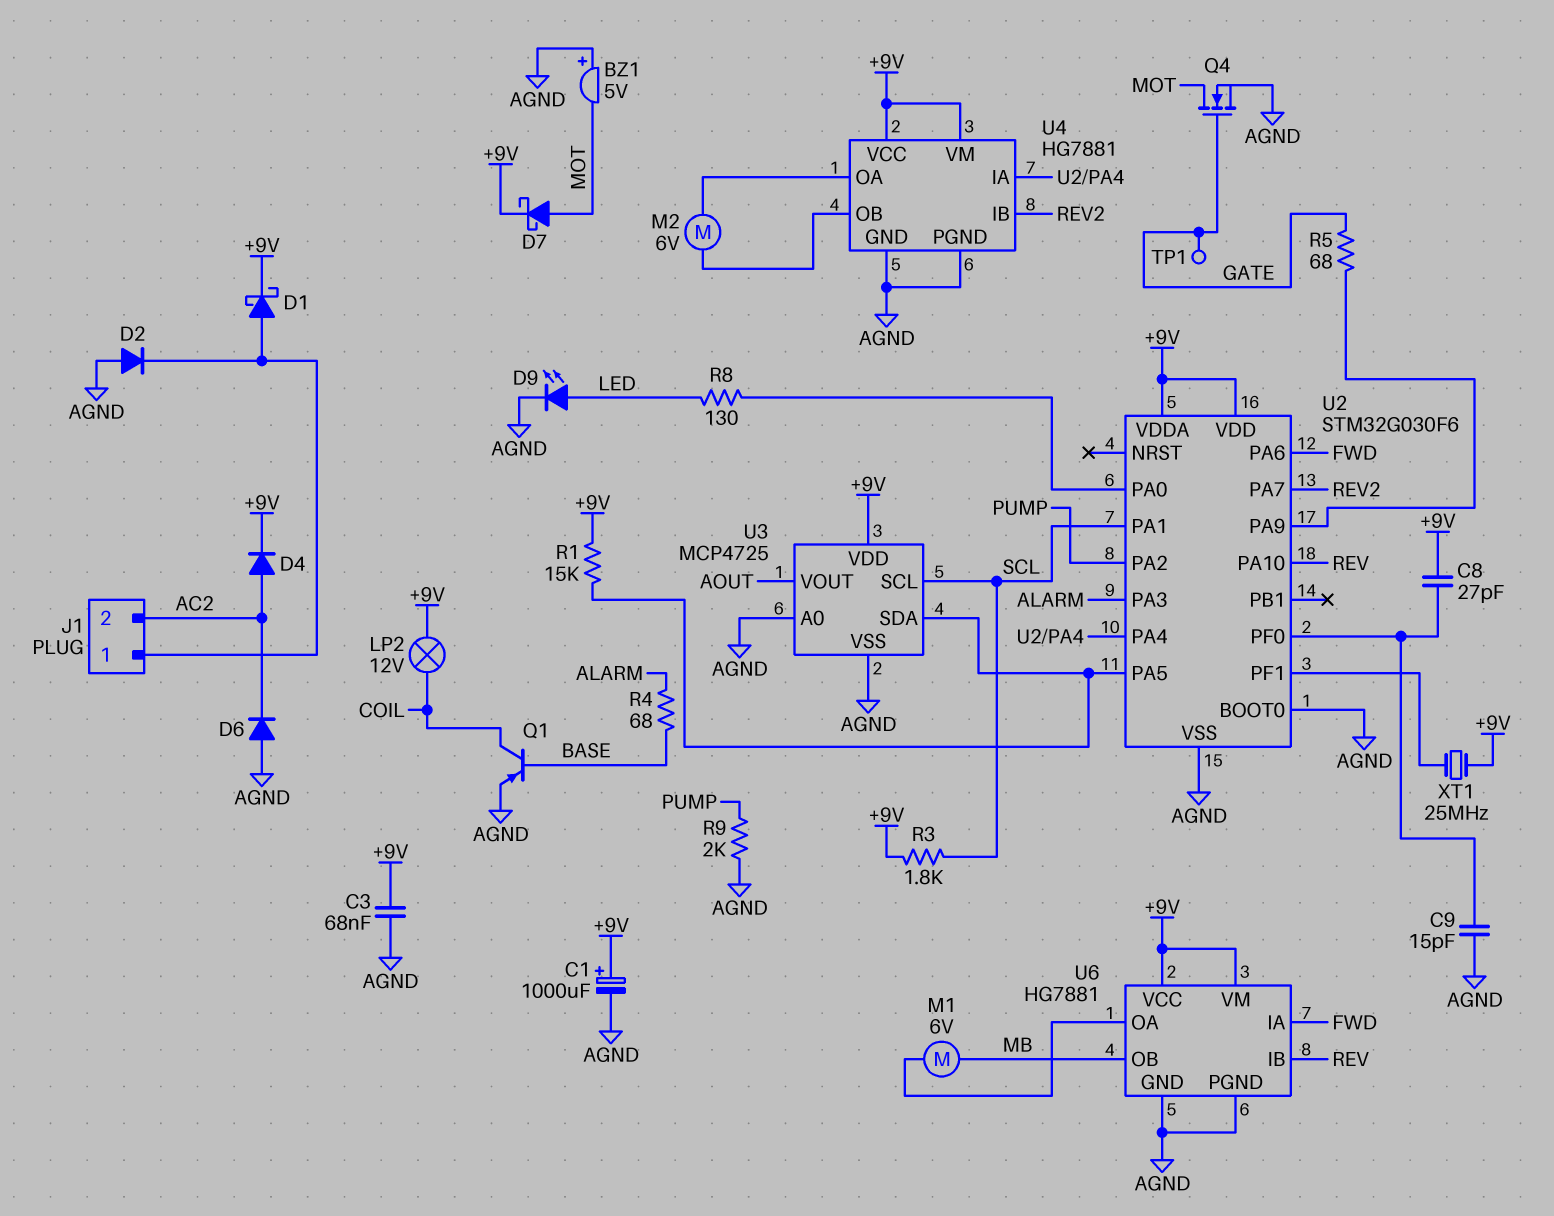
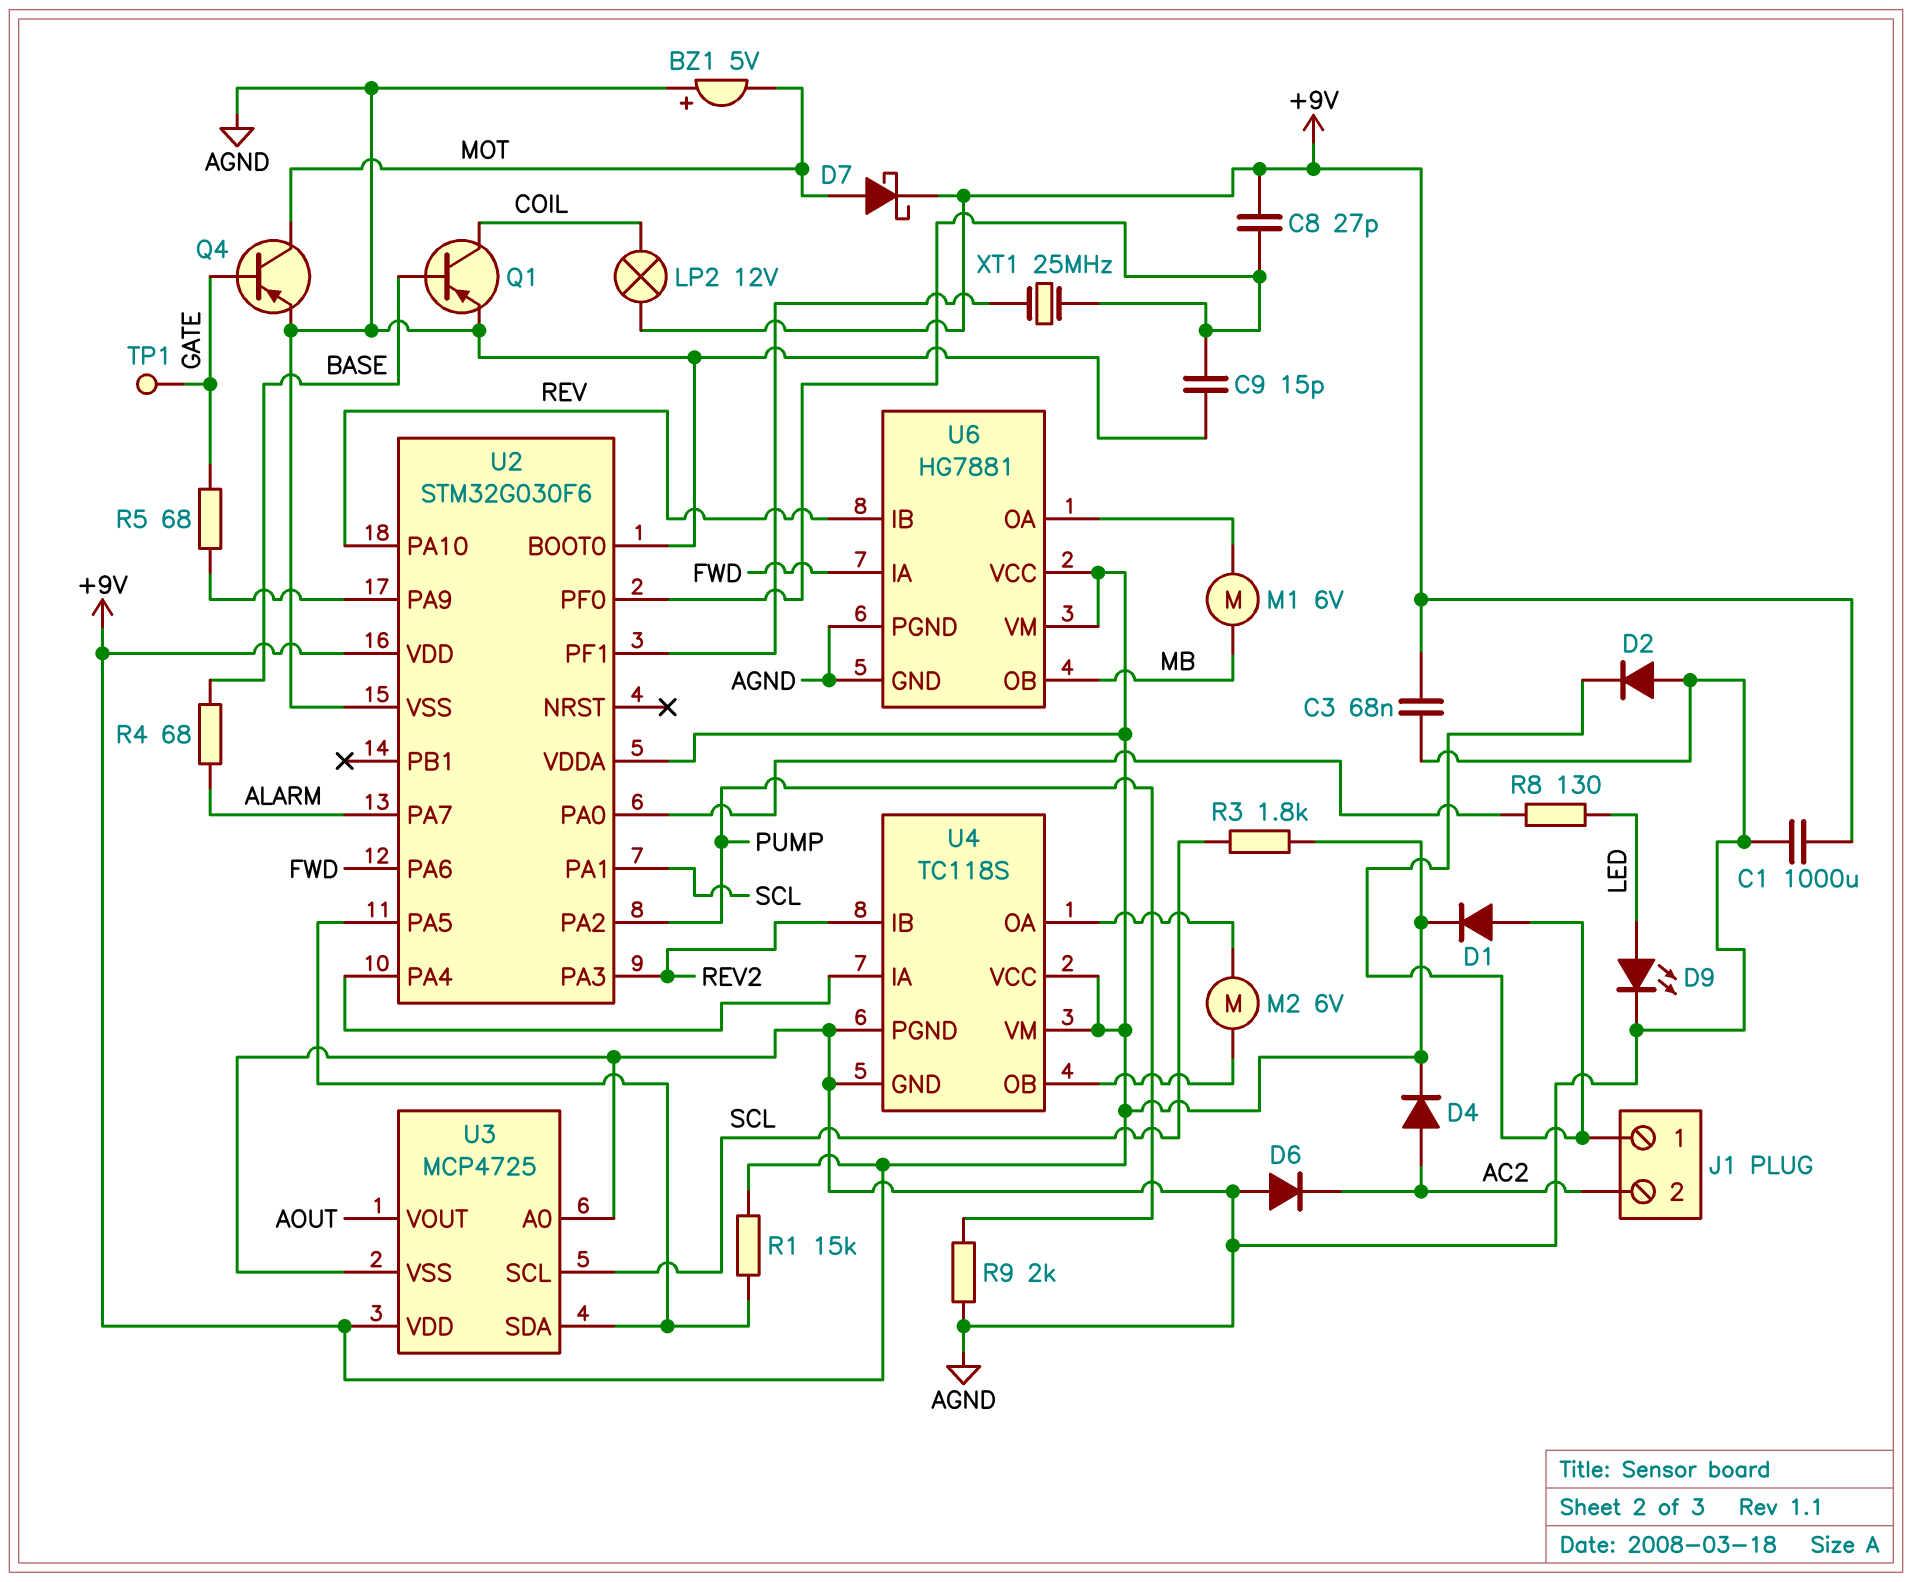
C1: 1000uF (plus +9V, minus AGND) -> 1000uF (+9V, AGND)
D1: schottky (A J1/1, K +9V) -> diode (A J1/1, K +9V)
Q4: NMOS (G GATE, D MOT, S AGND) -> PNP (B GATE, C MOT, E AGND)
U2 pin PA3: ALARM -> REV2
U2 pin PA7: REV2 -> ALARM
U4: HG7881 -> TC118S
XT1: 25MHz (+9V, U2/PF1) -> 25MHz (U2/PF0, U2/PF1)

